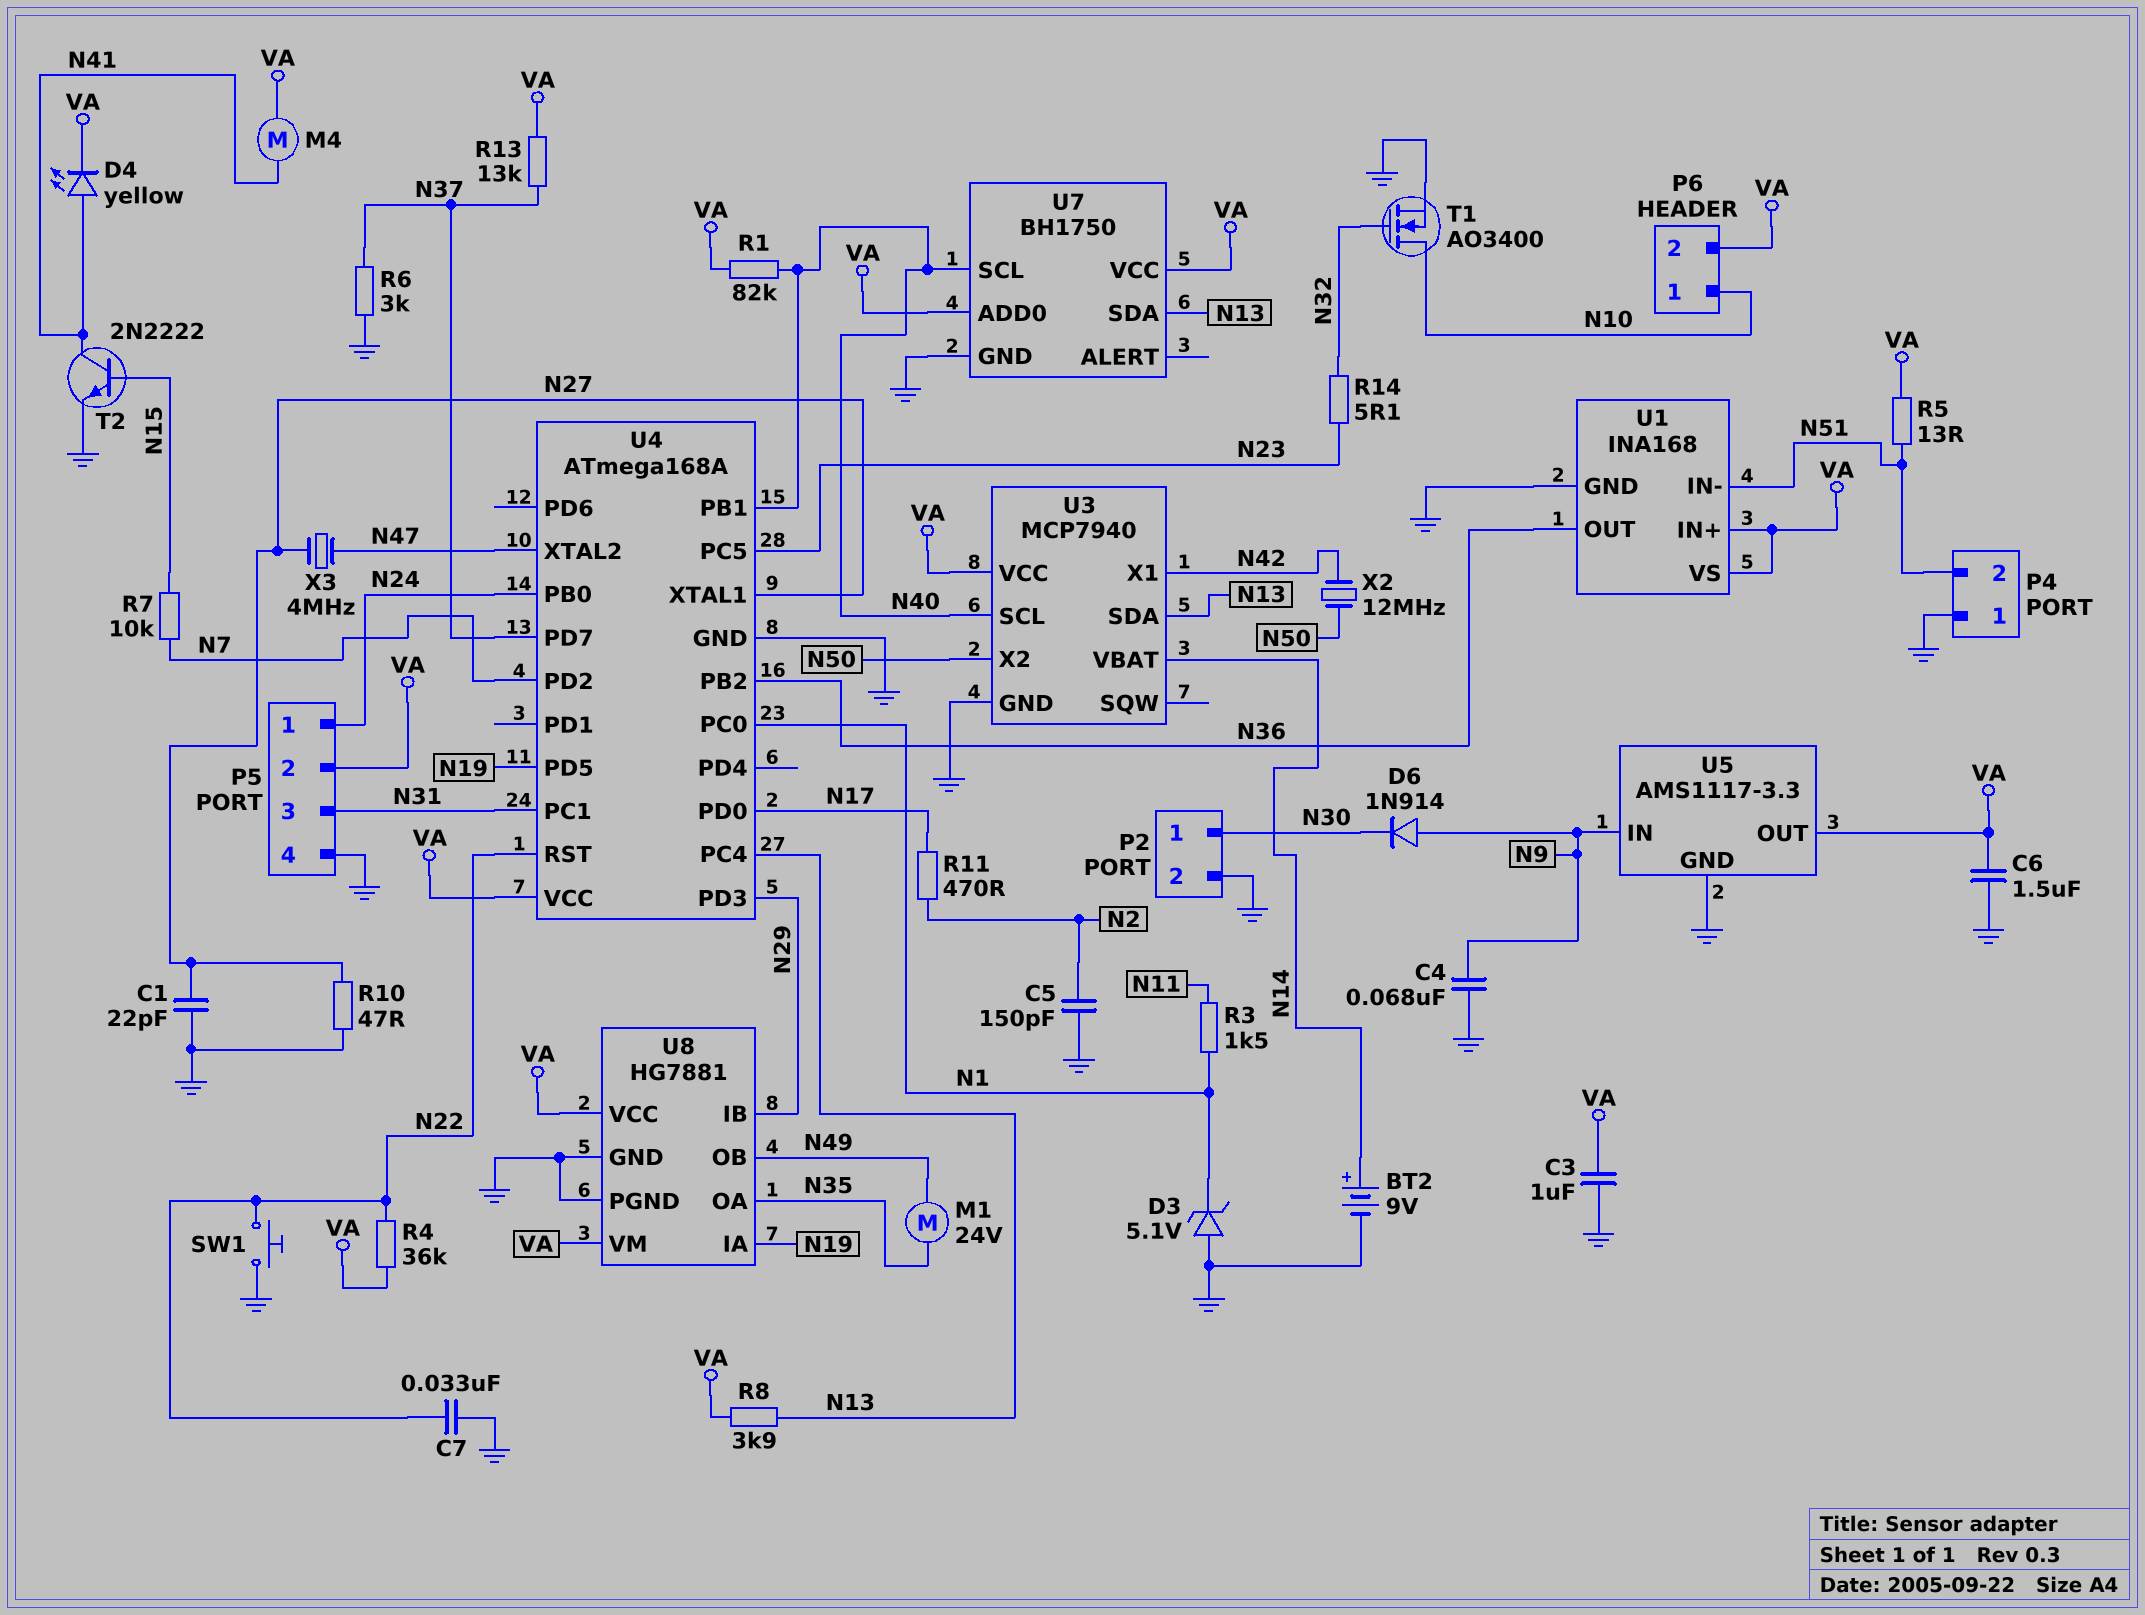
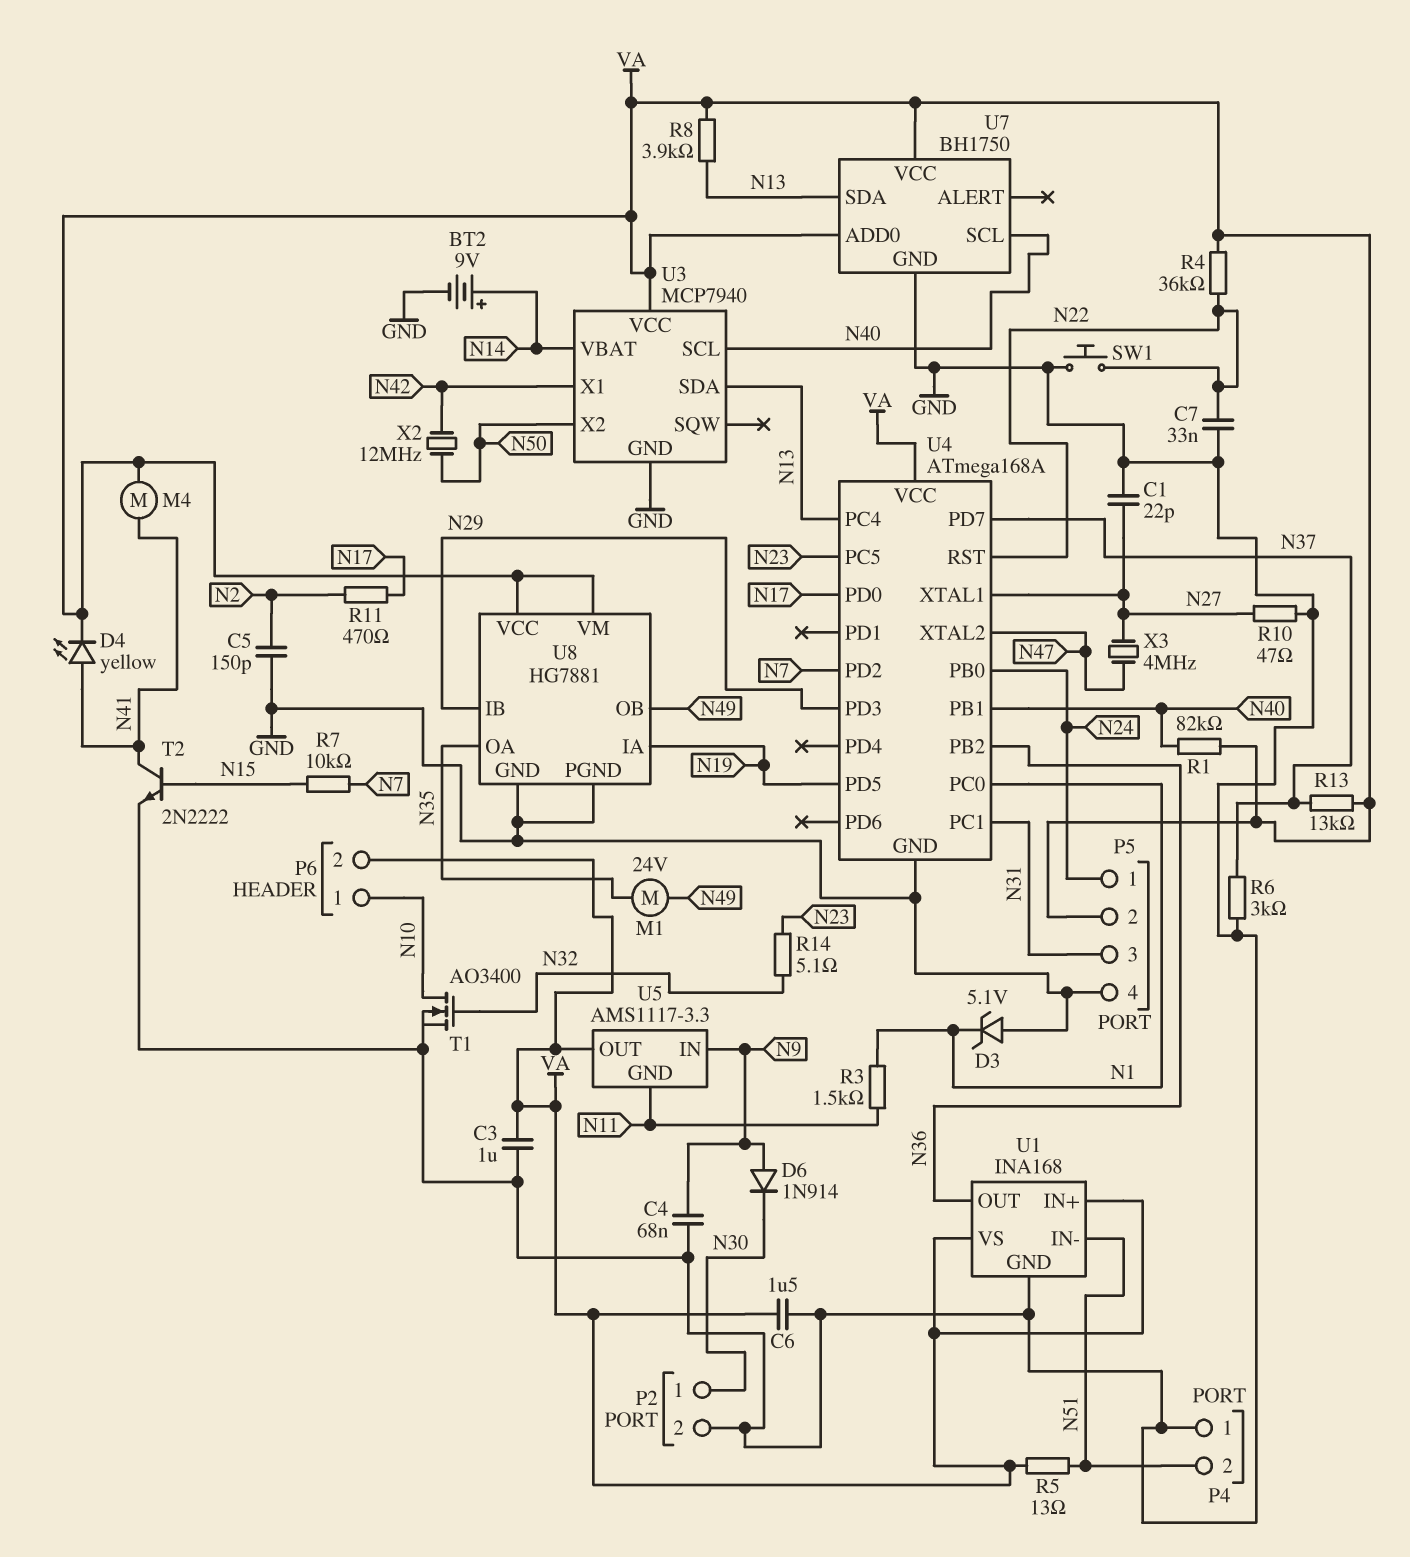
U5 pin GND: GND -> N11

